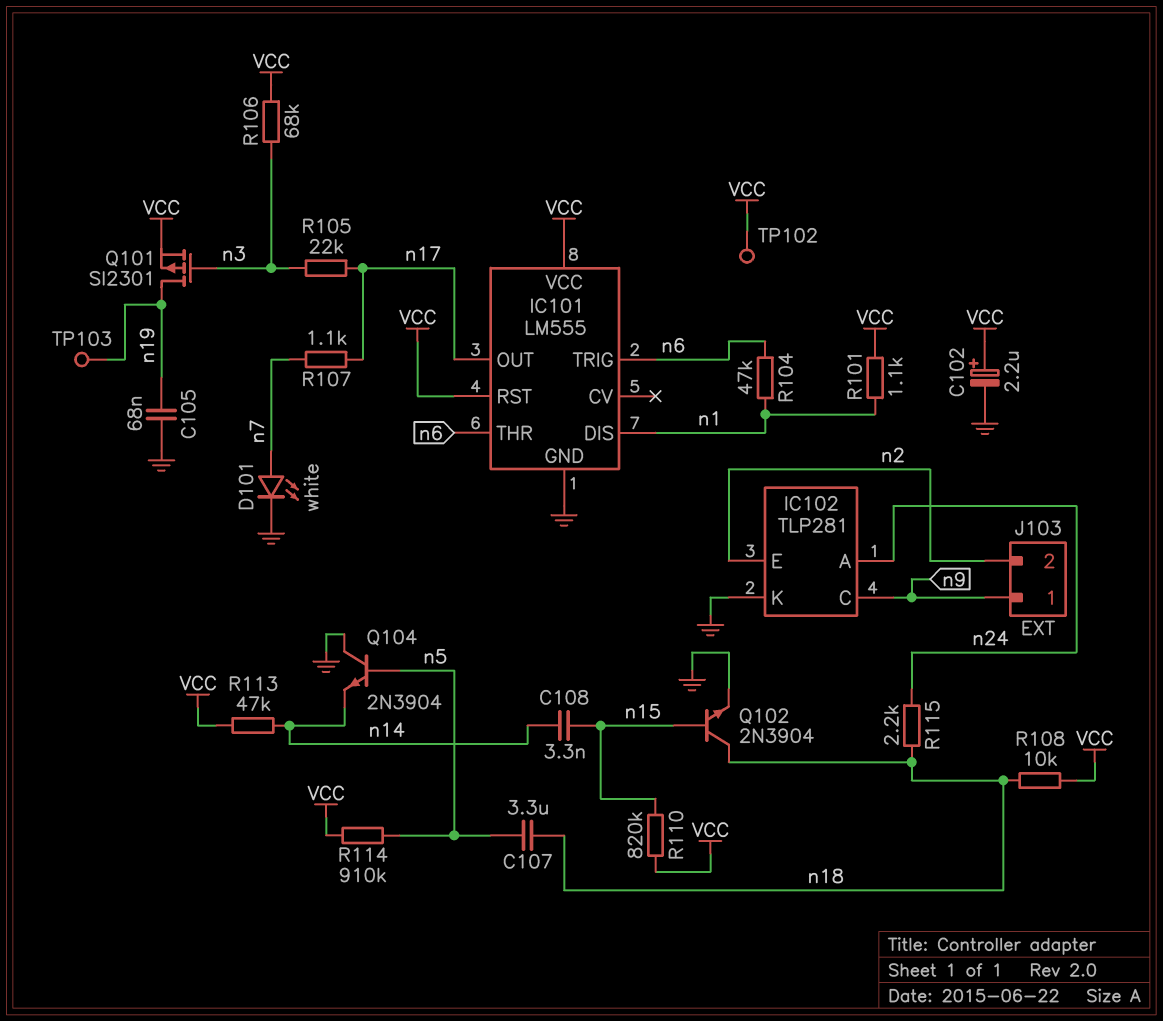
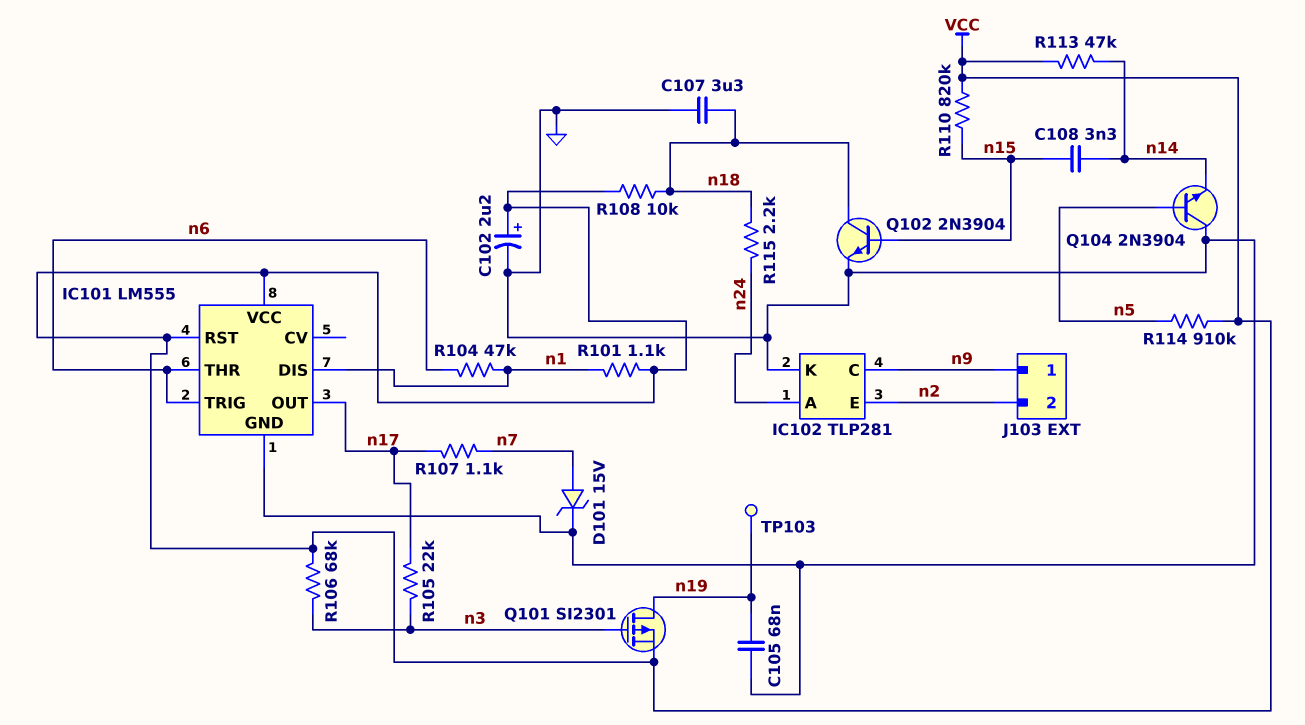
C107: 3.3uF (n5, n18) -> 3.3uF (GND, n18)
D101: LED white (A n7, K GND) -> zener 15V (A n7, K GND)
TP102: test point (VCC) -> none

